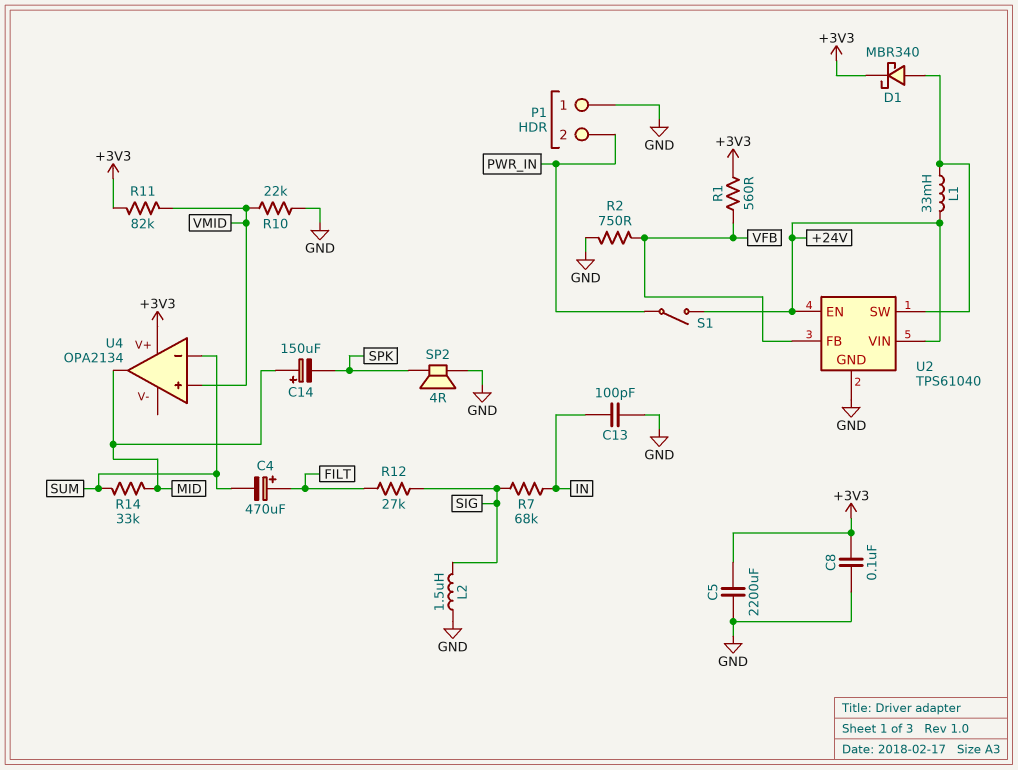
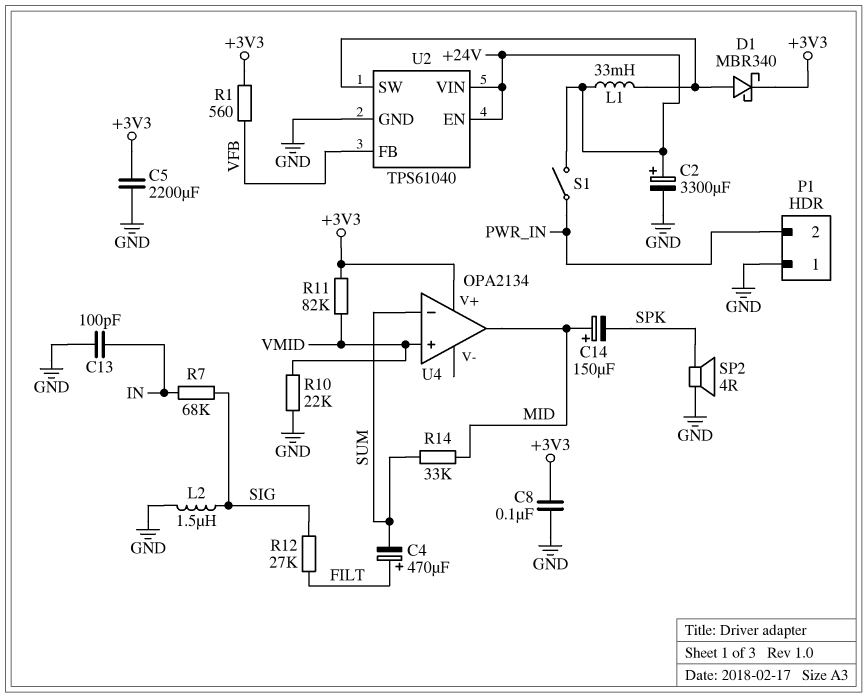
C2: none -> 3300uF (plus +24V, minus GND)
R2: 750 (GND, VFB) -> none

